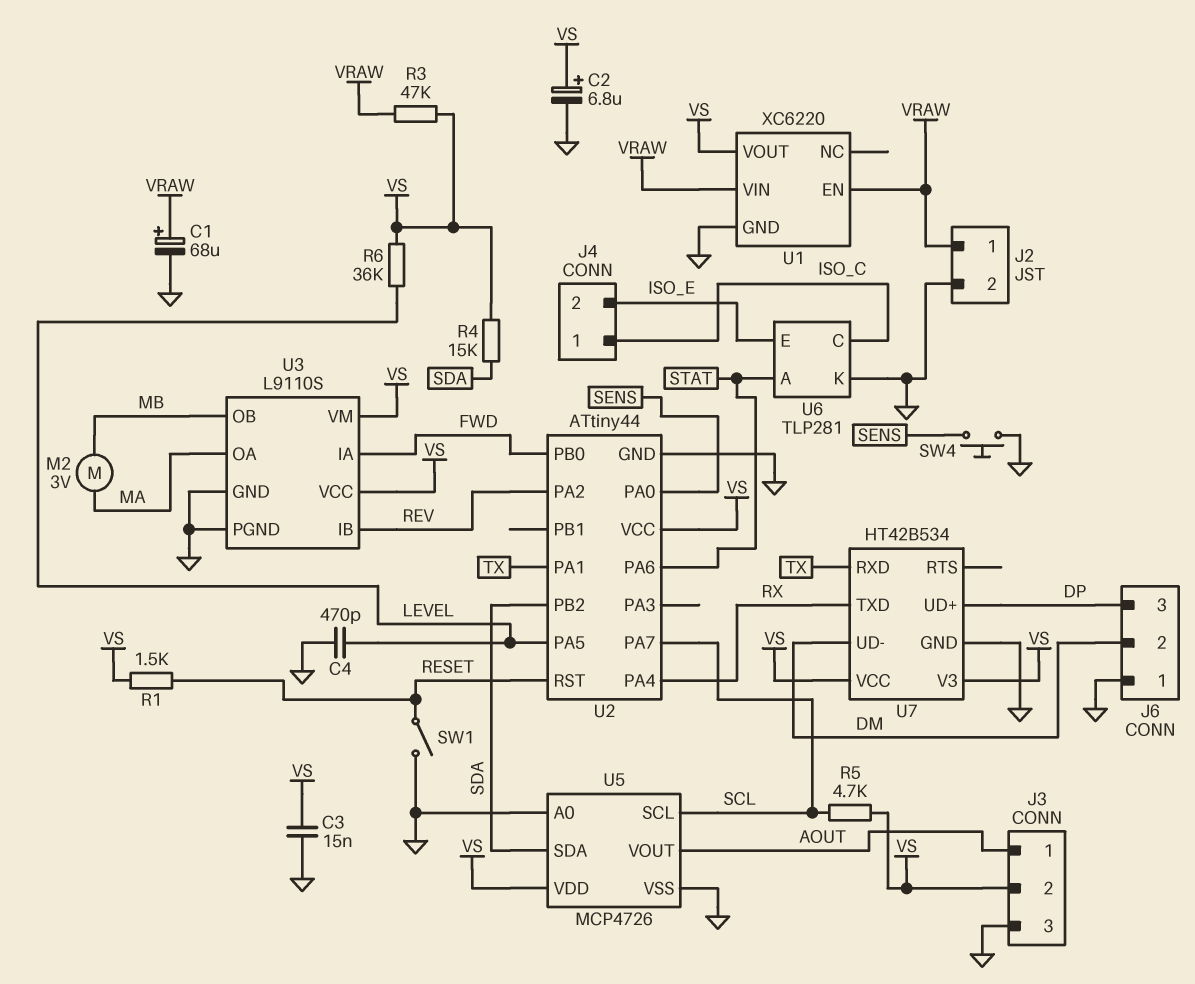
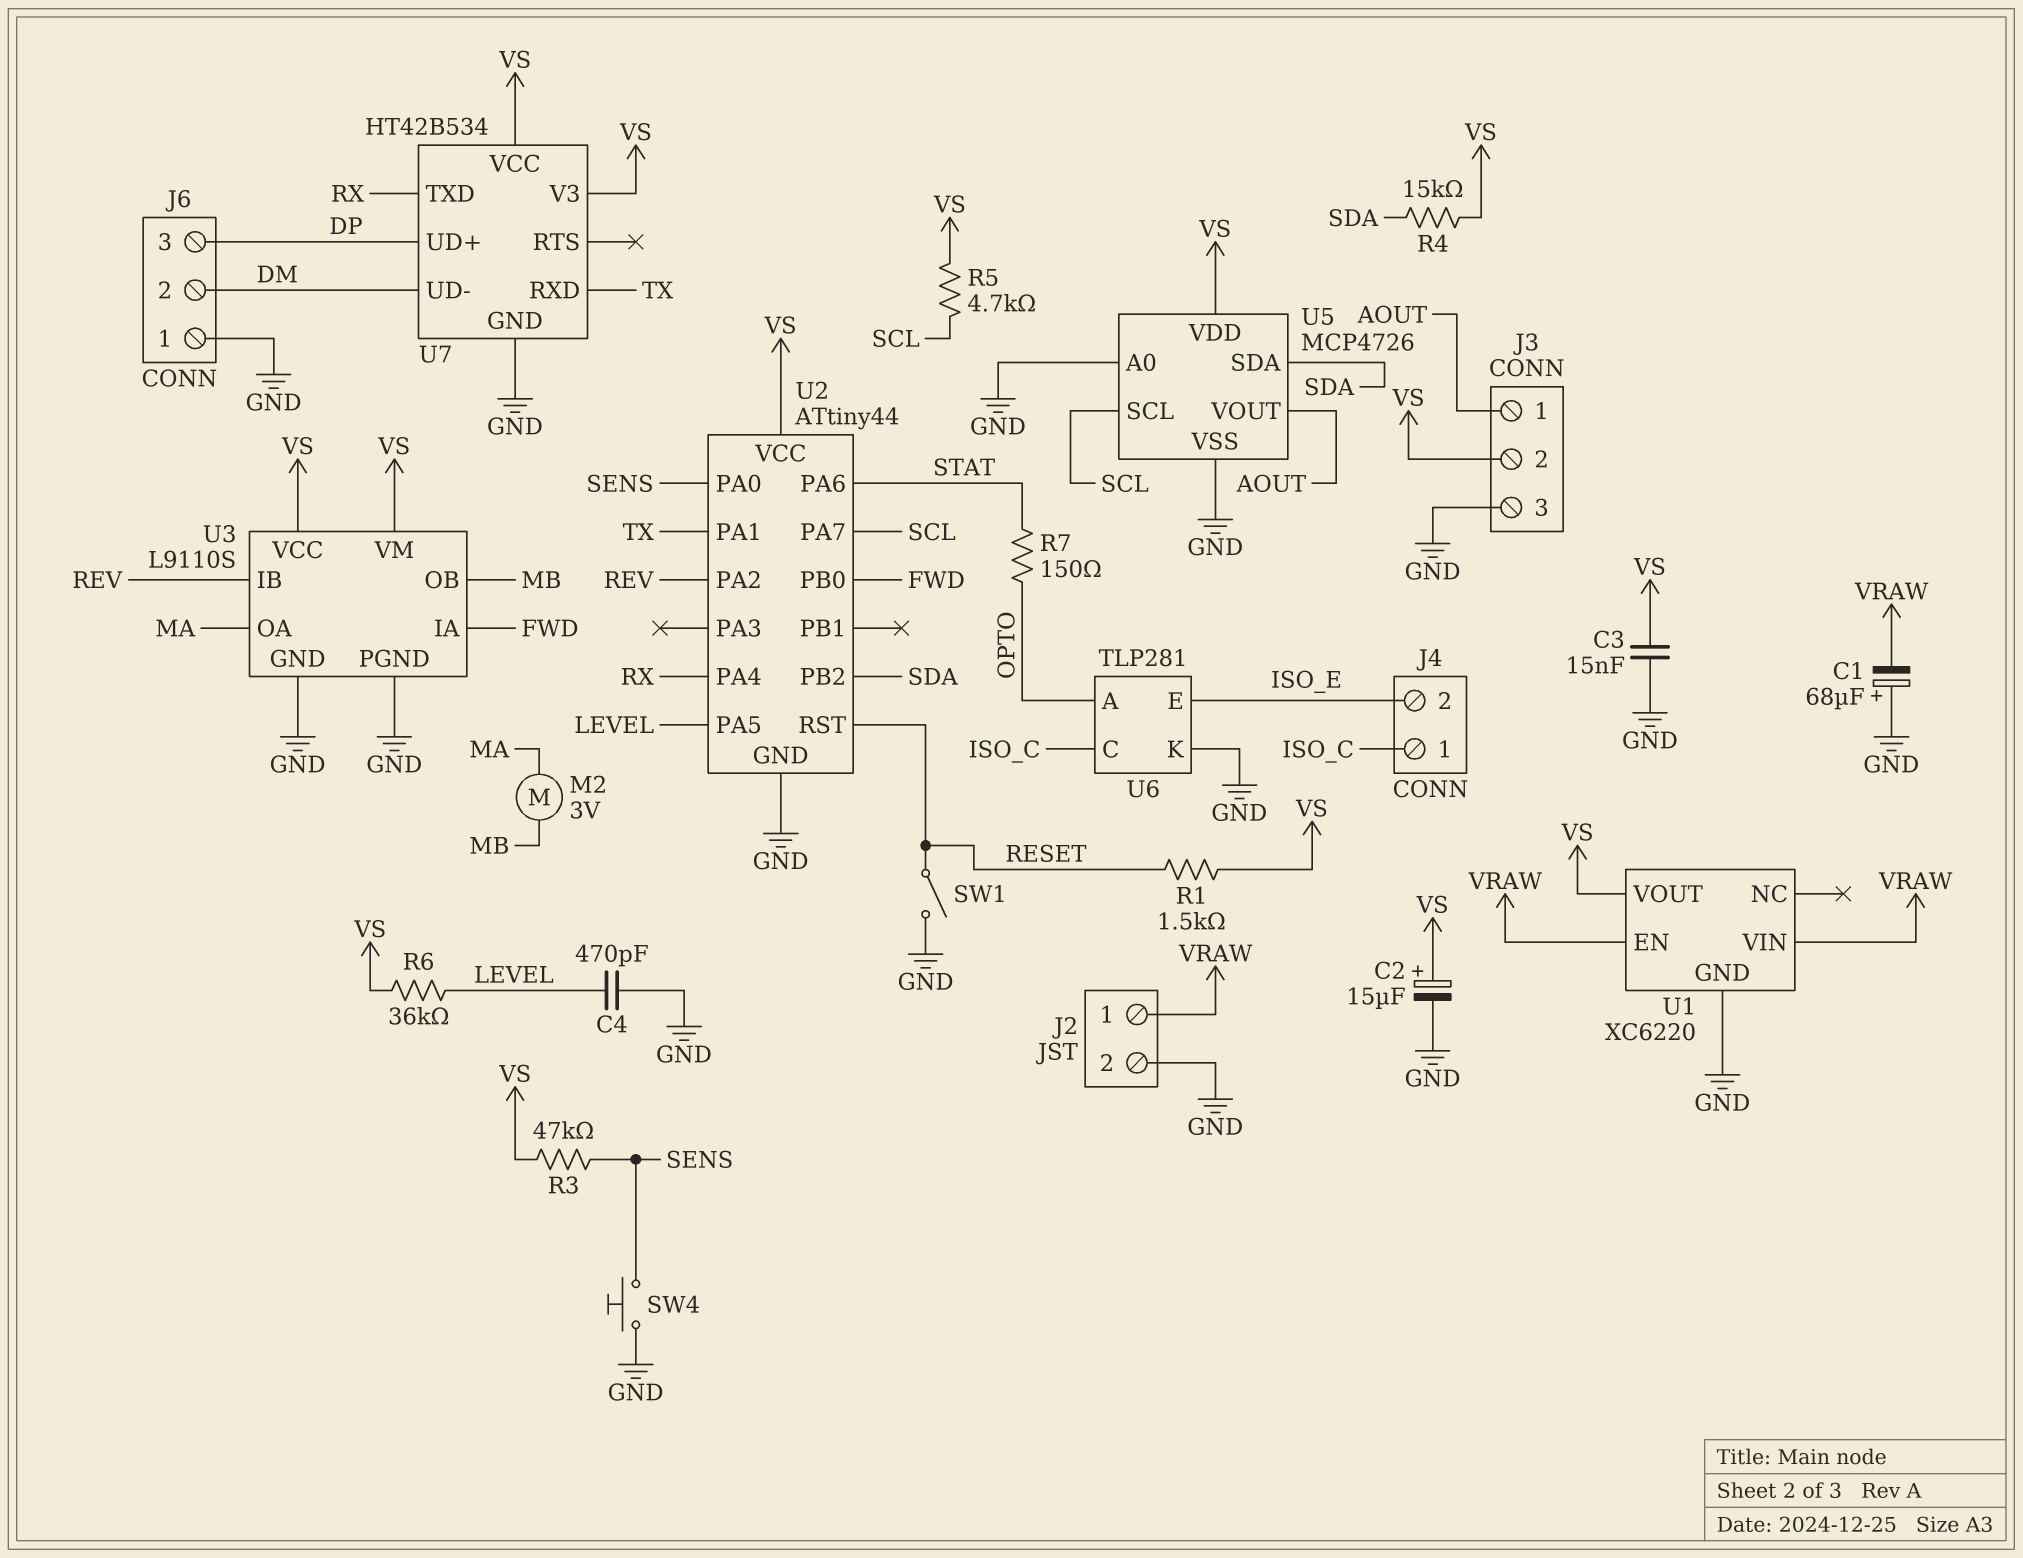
C1: 68uF (plus VRAW, minus GND) -> 68uF (plus GND, minus VRAW)
C2: 6.8uF (plus VS, minus GND) -> 15uF (plus VS, minus GND)
R3: 47k (VRAW, VS) -> 47k (SENS, VS)
R7: none -> 150 (OPTO, STAT)
U6 pin A: STAT -> OPTO

